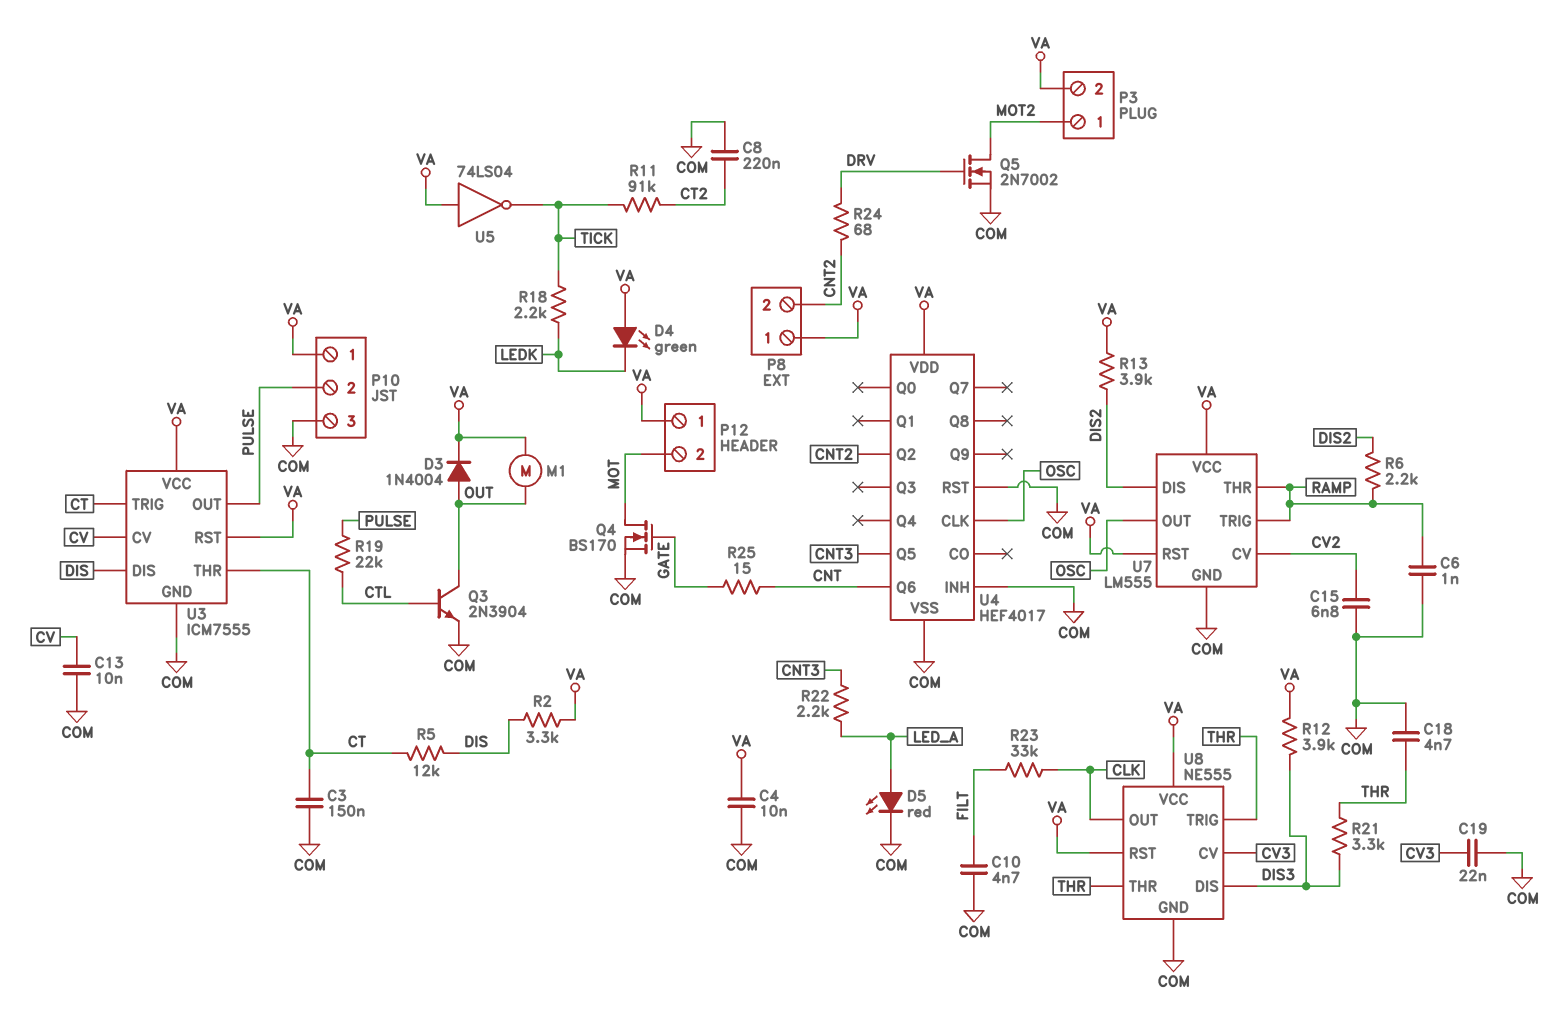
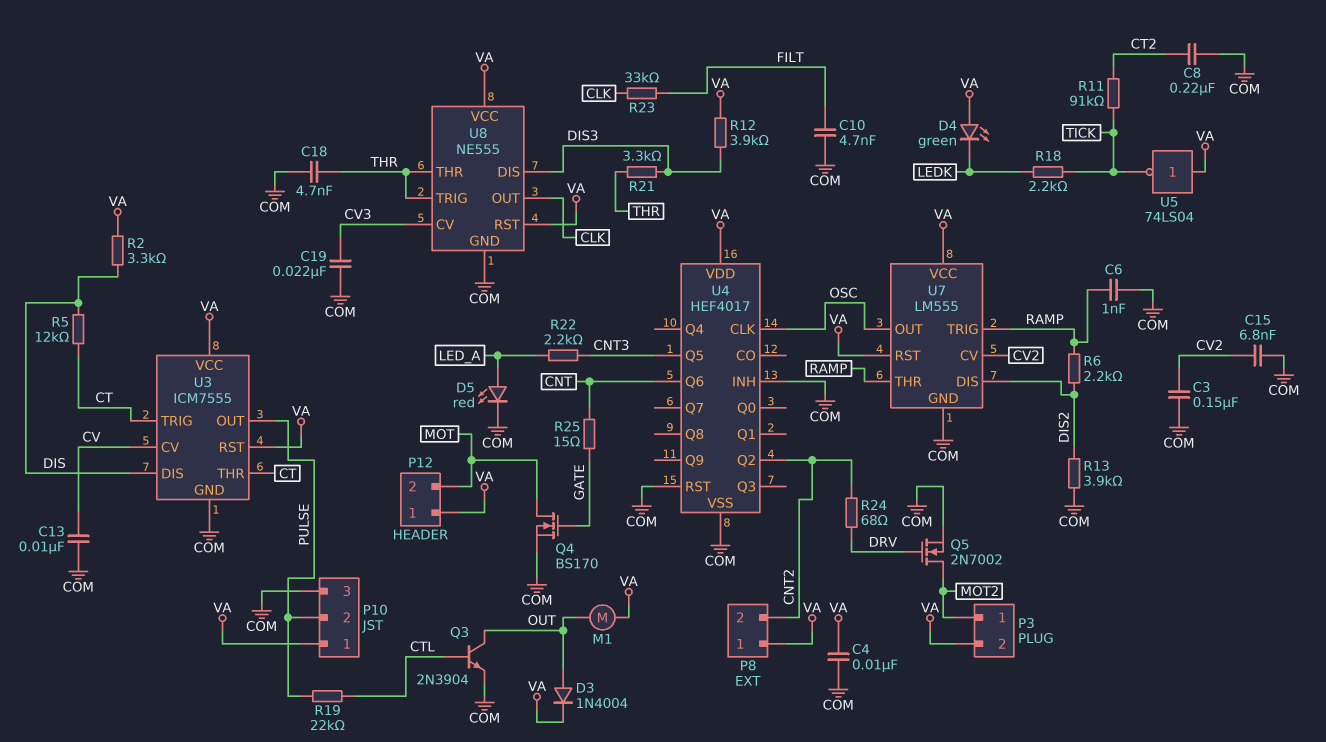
C3: 150nF (COM, CT) -> 150nF (COM, CV2)
R13: 3.9k (DIS2, VA) -> 3.9k (COM, DIS2)

